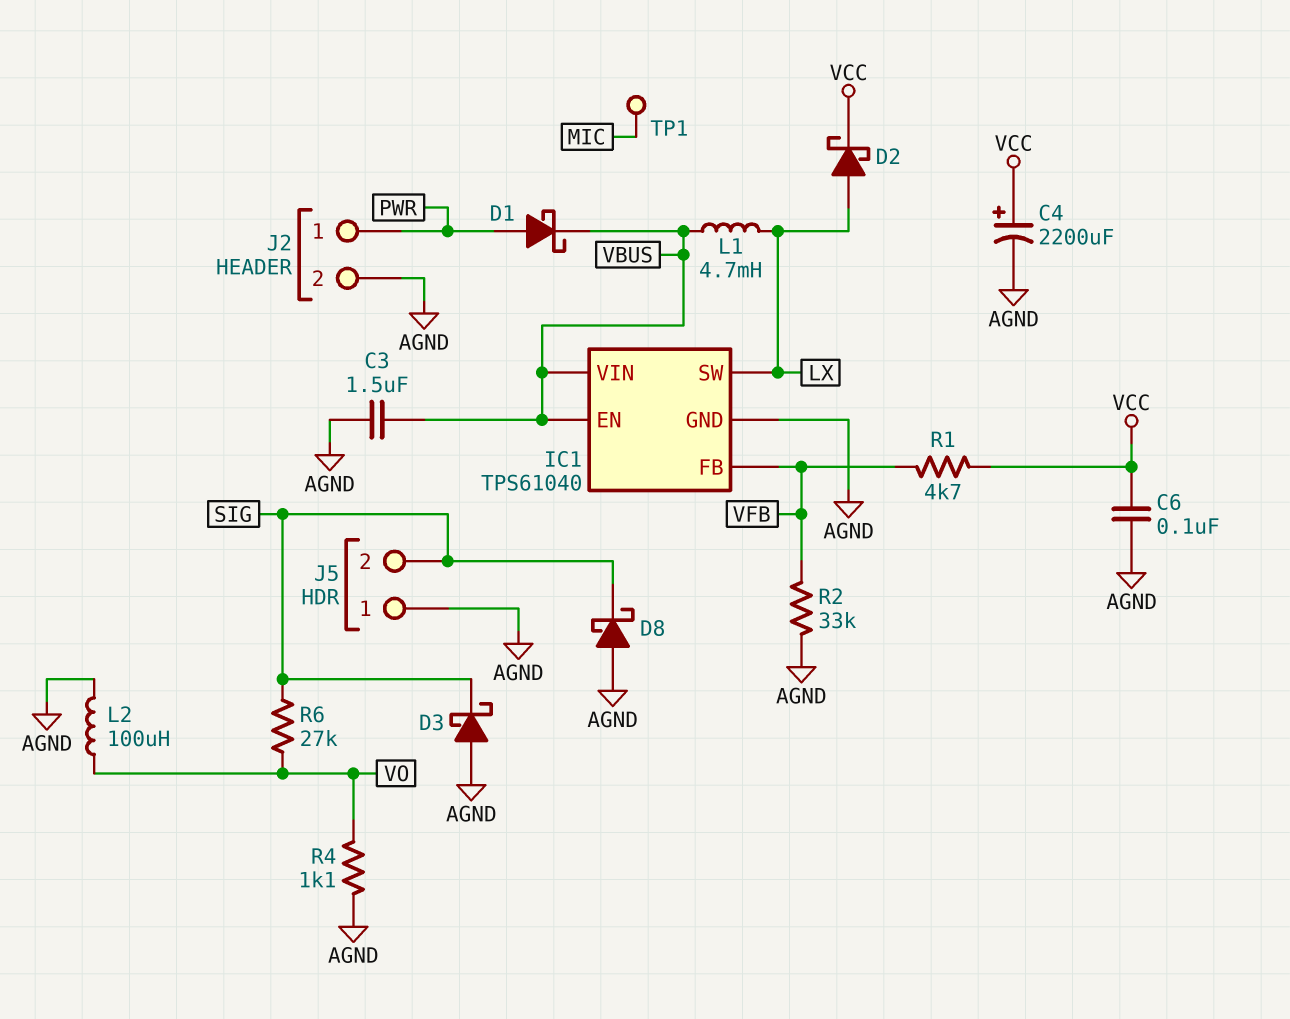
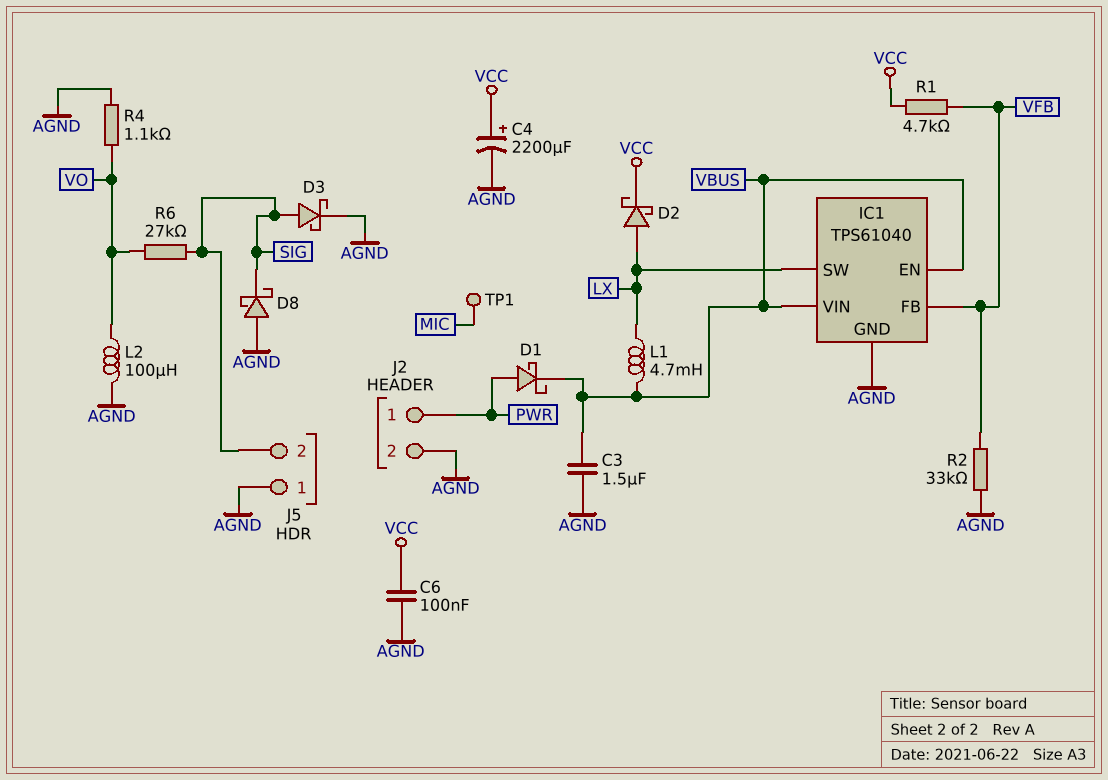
D3: schottky (A AGND, K SIG) -> schottky (A SIG, K AGND)

